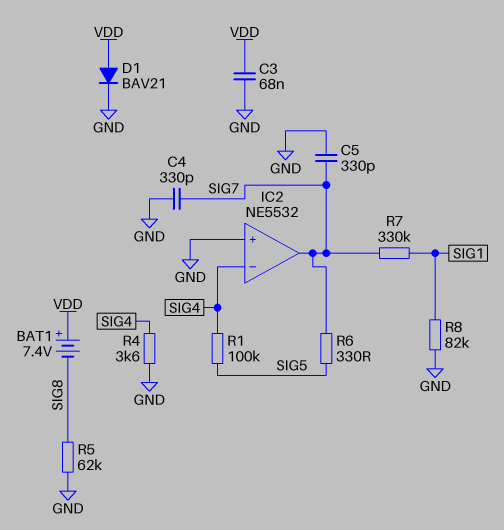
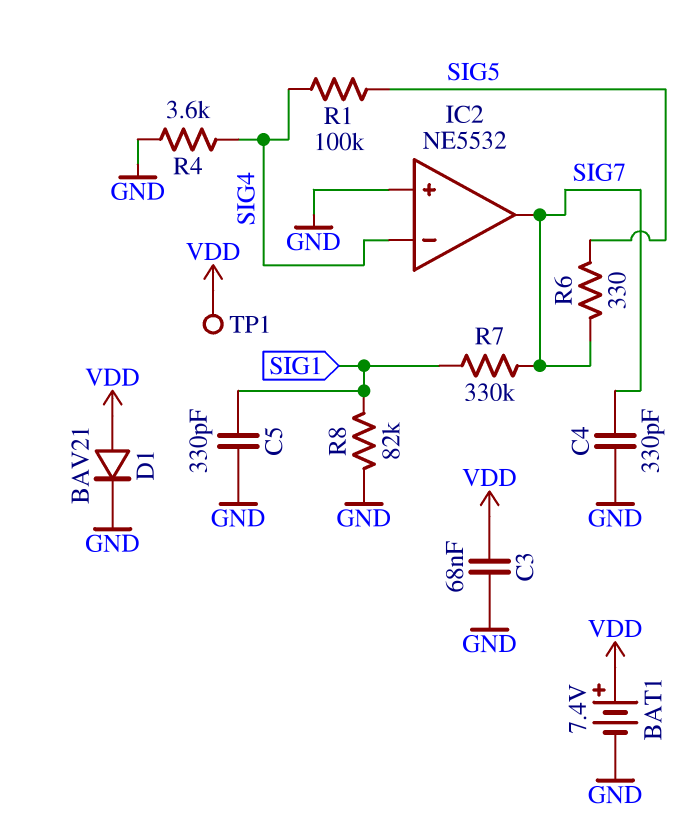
BAT1: 7.4V (plus VDD, minus SIG8) -> 7.4V (plus VDD, minus GND)
C5: 330pF (GND, SIG7) -> 330pF (GND, SIG1)
R5: 62k (GND, SIG8) -> none
TP1: none -> test point (VDD)

